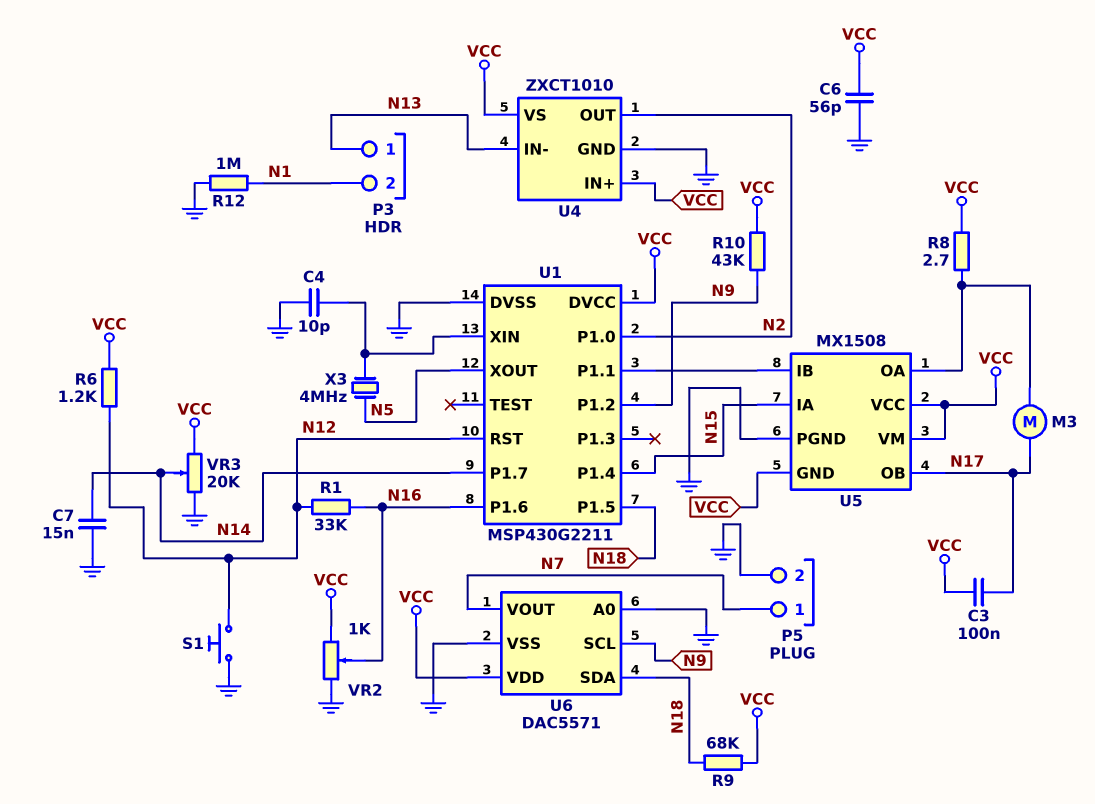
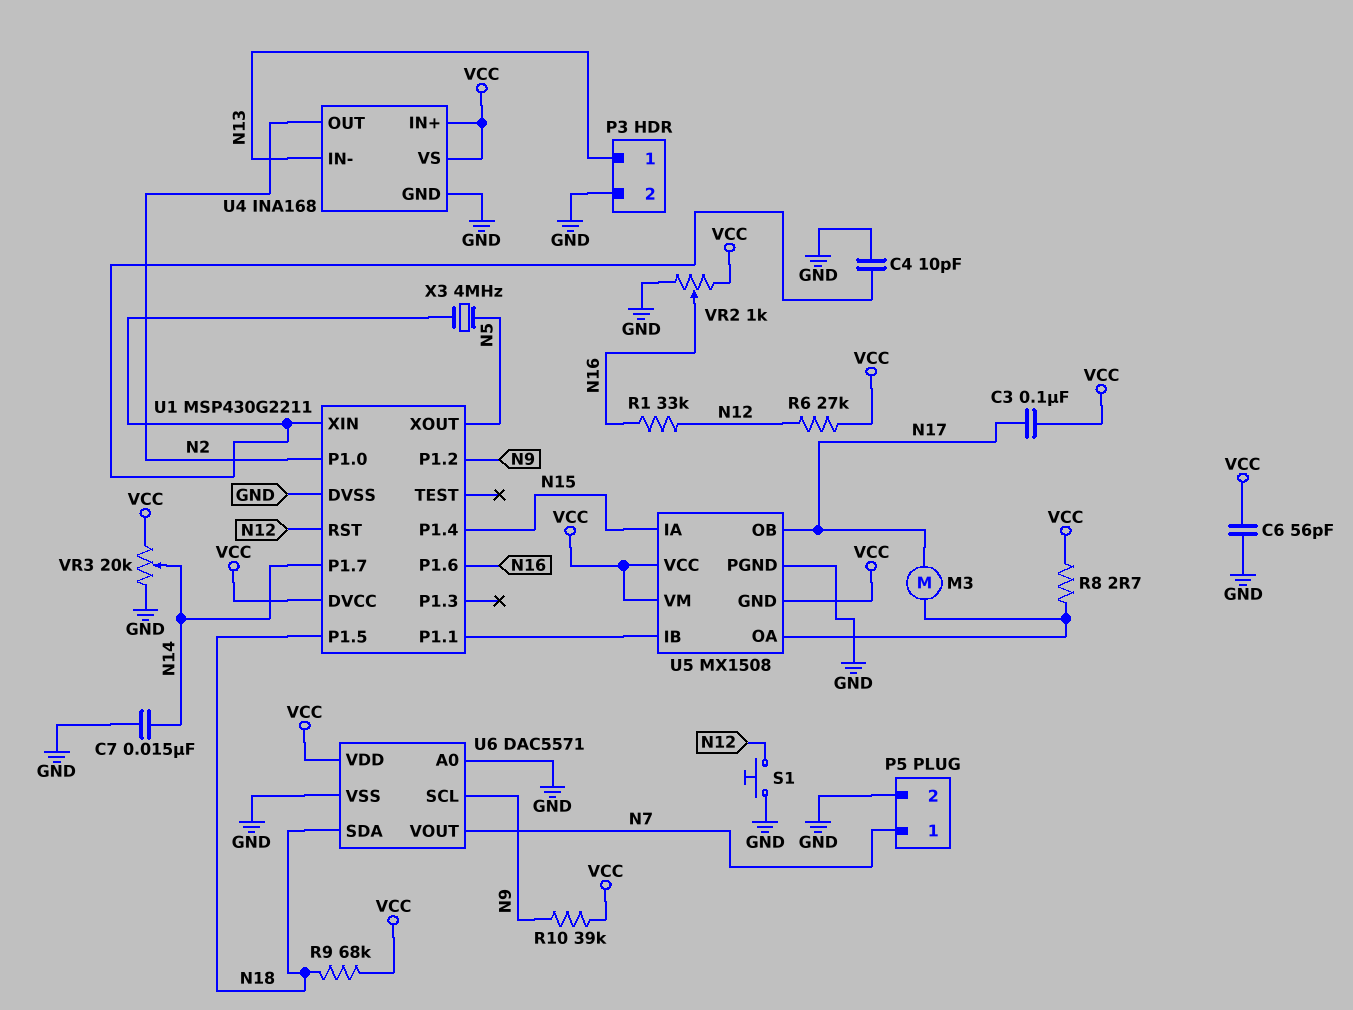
P3 pin 2: N1 -> GND
R6: 1.2k (N12, VCC) -> 27k (N12, VCC)
R10: 43k (N9, VCC) -> 39k (N9, VCC)
R12: 1M (GND, N1) -> none
U4: ZXCT1010 -> INA168

